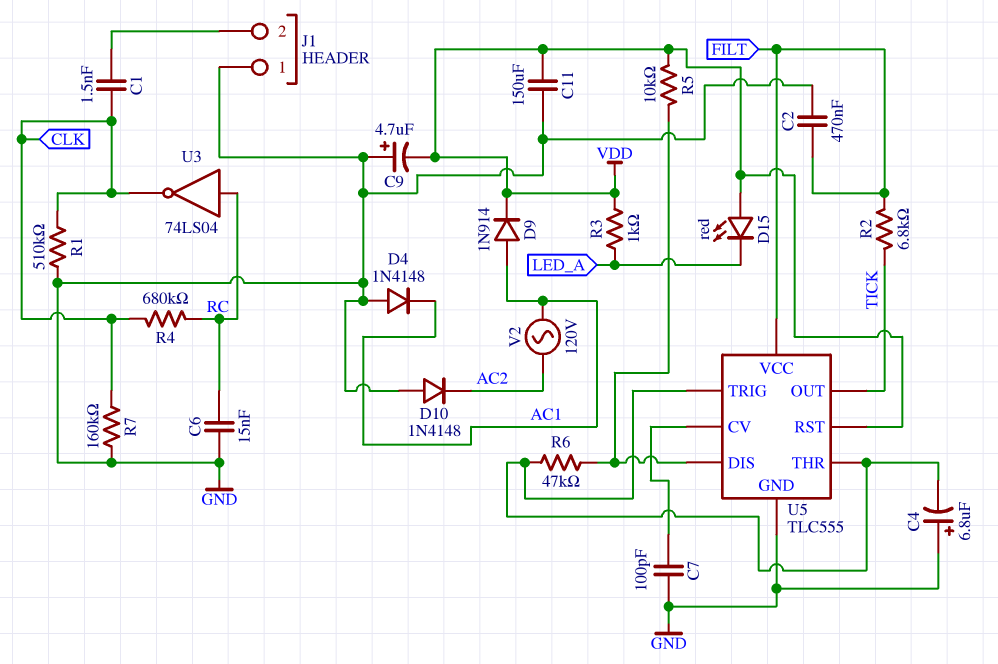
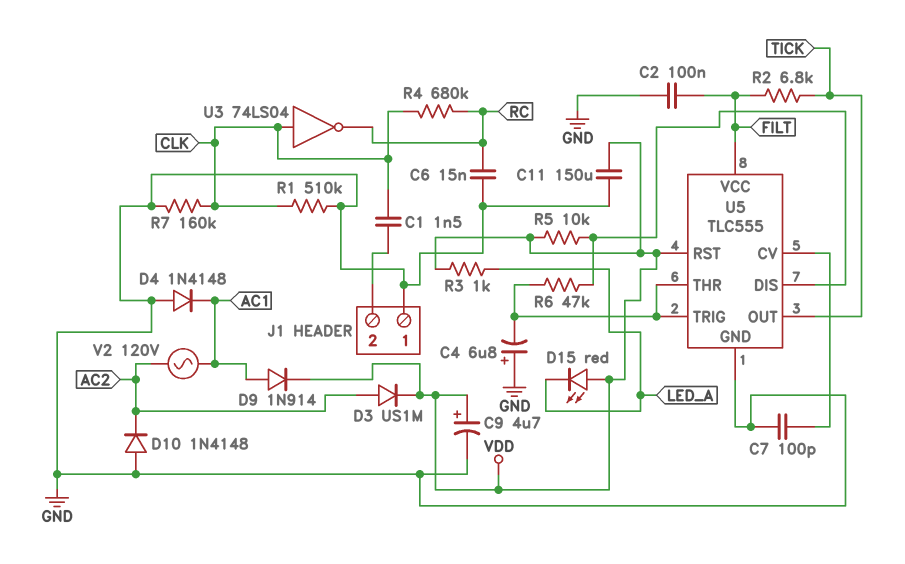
C2: 470nF (FILT, GND) -> 100nF (FILT, GND)
C9: 4.7uF (plus GND, minus VDD) -> 4.7uF (plus VDD, minus GND)
D3: none -> diode US1M (A AC2, K VDD)
U3: NOT 74LS04 (in RC, out CLK) -> NOT 74LS04 (in CLK, out RC)

